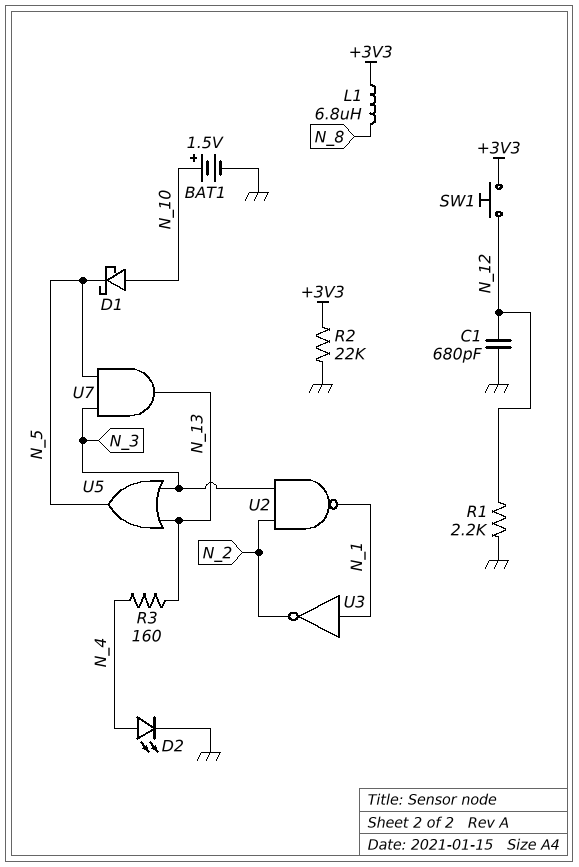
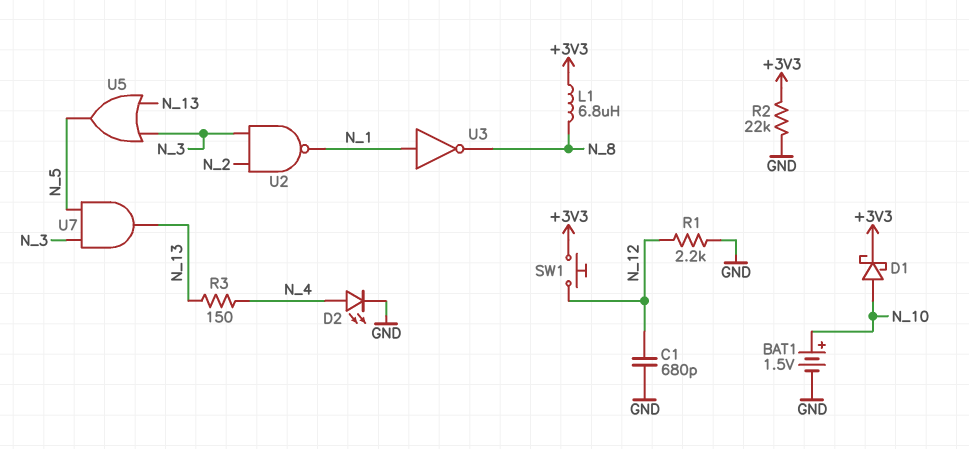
D1: schottky (A N_10, K N_5) -> schottky (A N_10, K +3V3)
R3: 160 (N_4, N_13) -> 150 (N_4, N_13)
U3: NOT (in N_1, out N_2) -> NOT (in N_1, out N_8)

